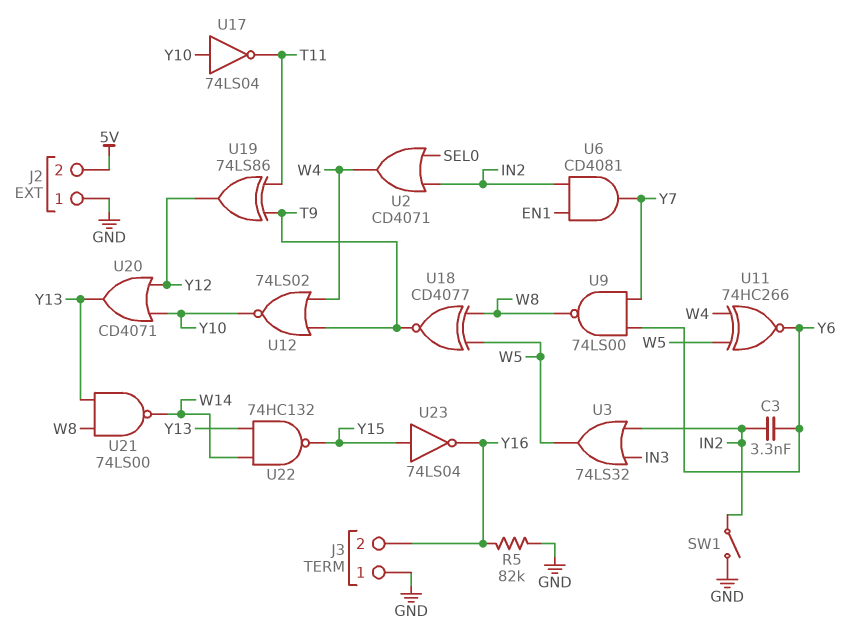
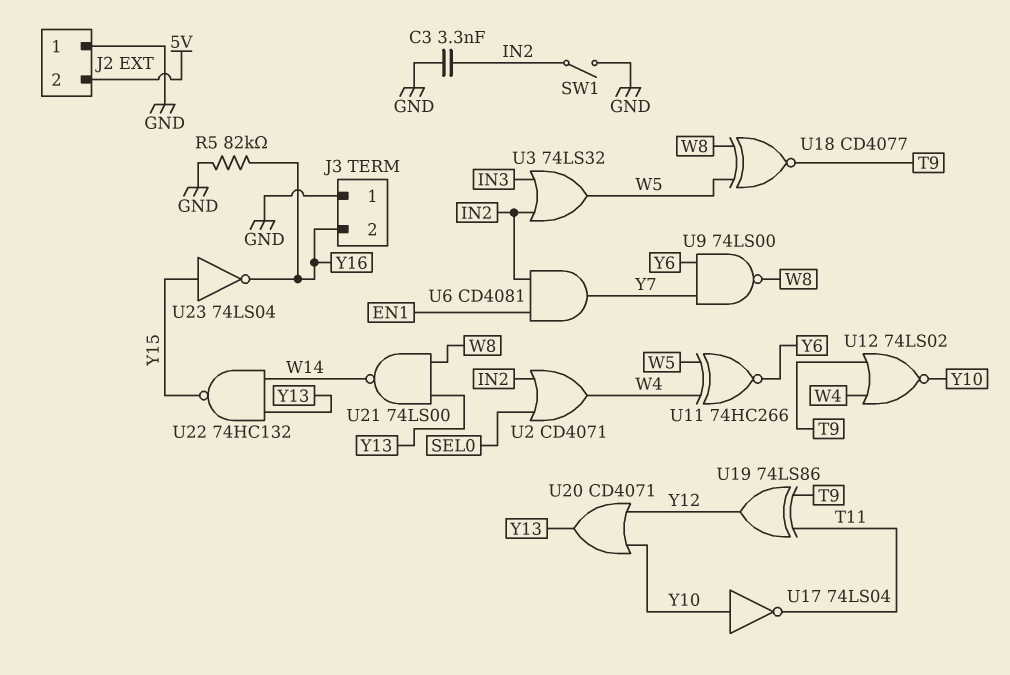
C3: 3.3nF (IN2, Y6) -> 3.3nF (GND, IN2)

